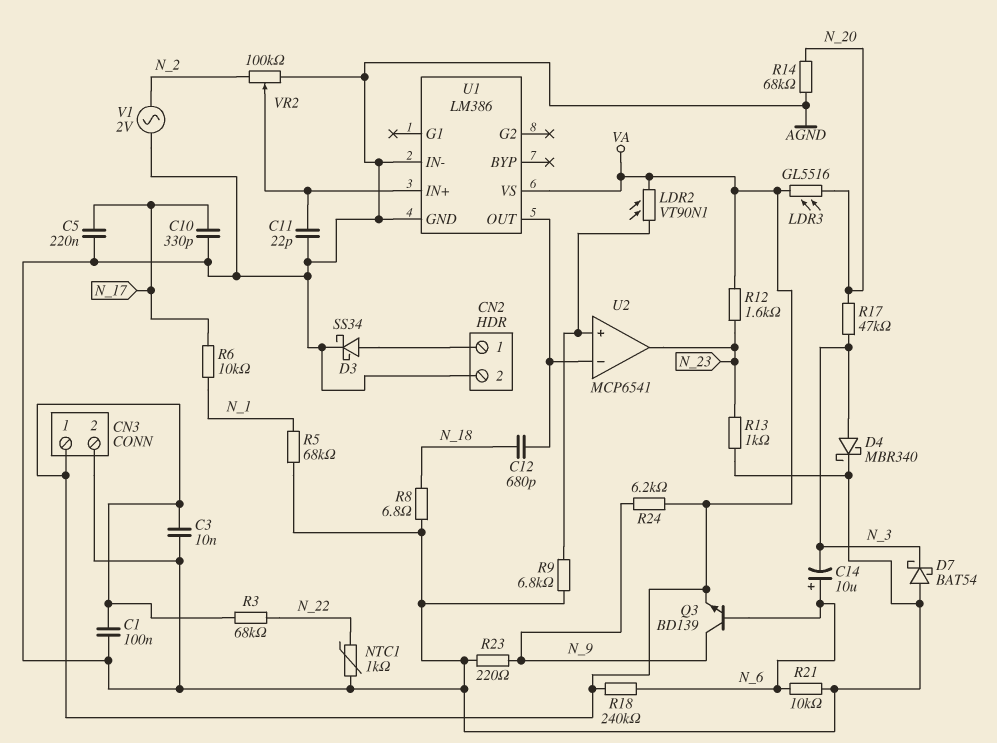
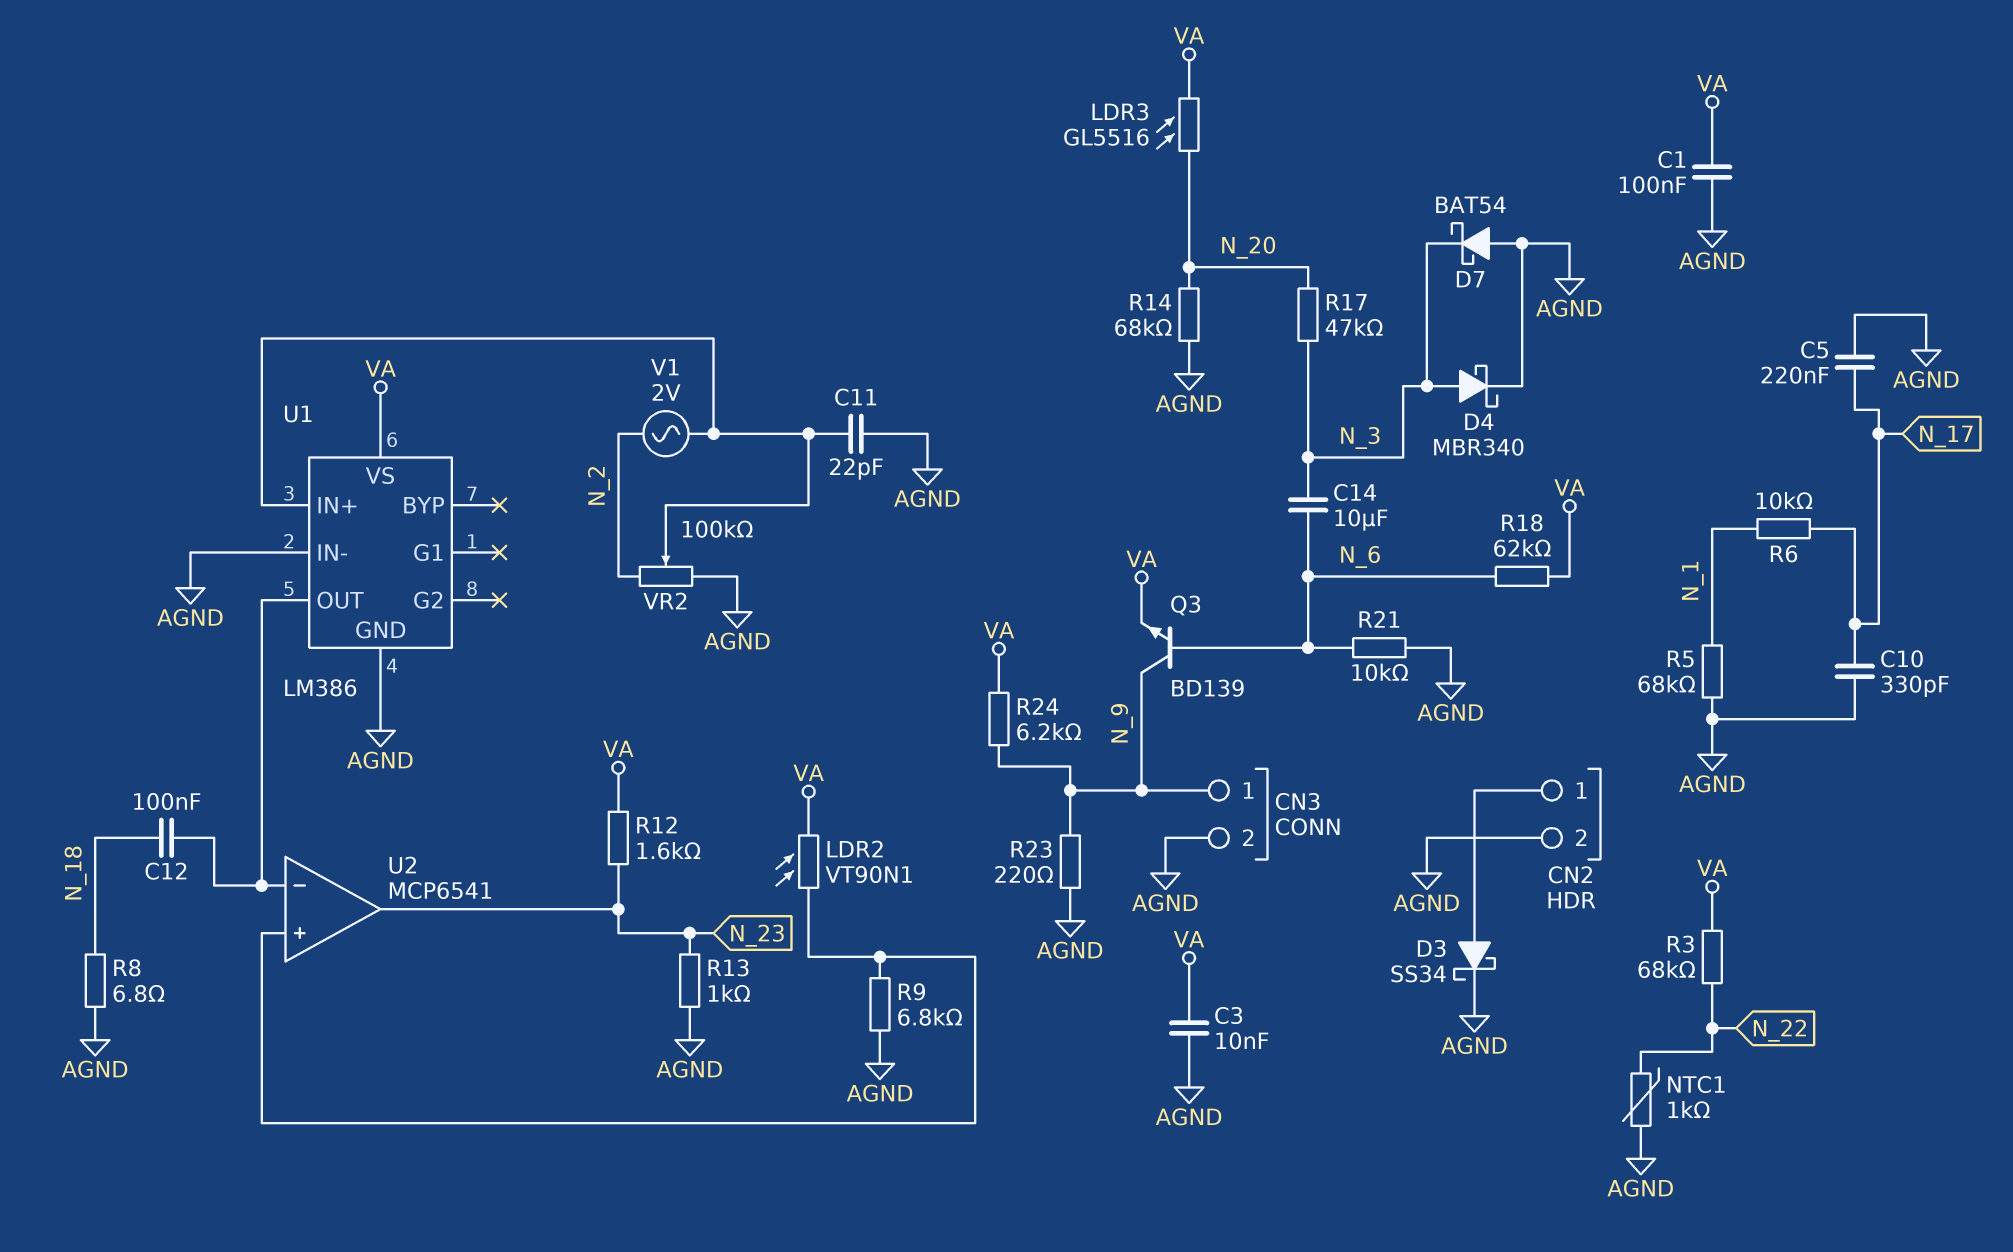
C12: 680pF (N_18, U1/OUT) -> 100nF (N_18, U1/OUT)
C14: 10uF (plus N_6, minus N_3) -> 10uF (N_3, N_6)
CN3 pin 1: VA -> N_9
R18: 240k (N_6, VA) -> 62k (N_6, VA)
V1: AC 2V (AGND, N_2) -> AC 2V (N_2, U1/IN+)

